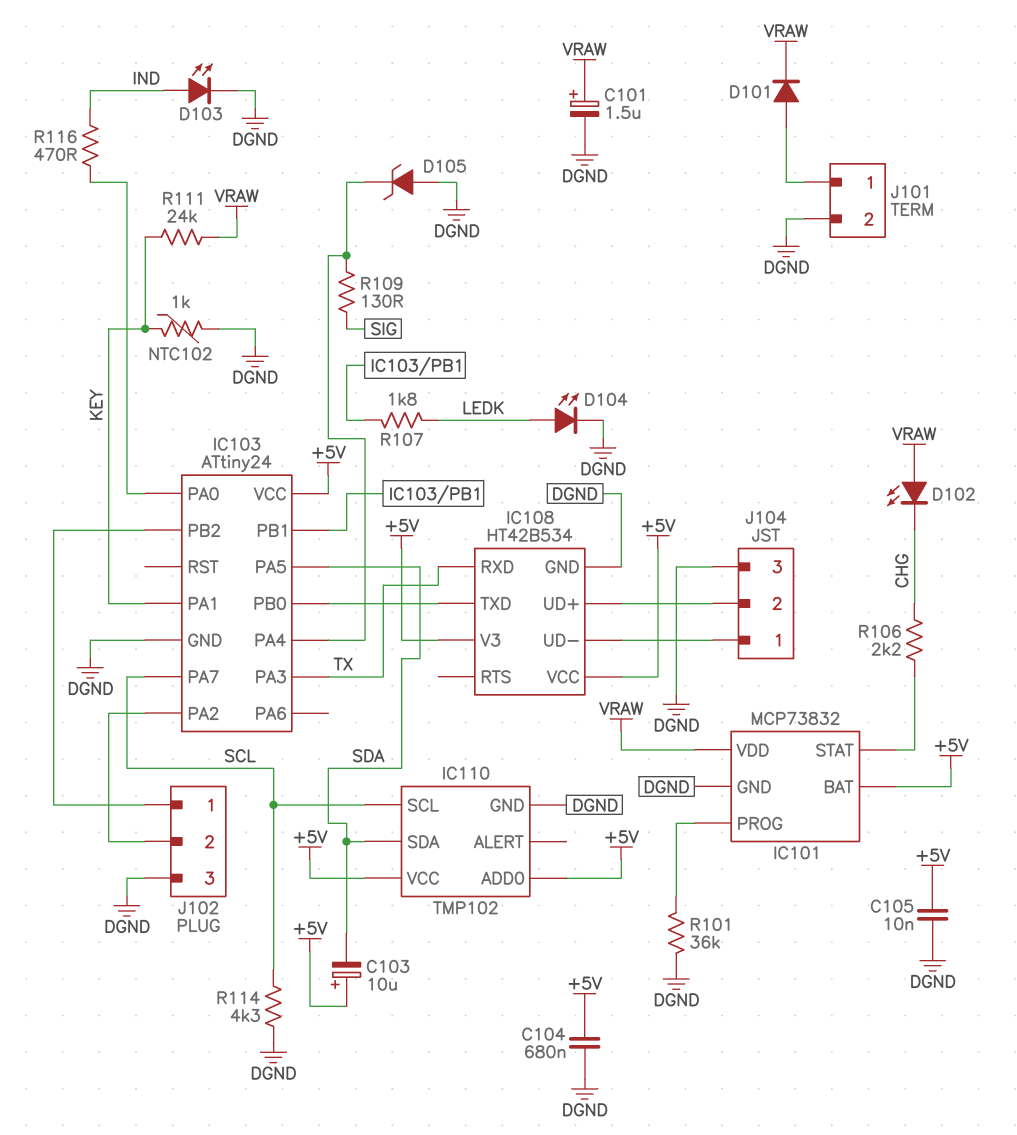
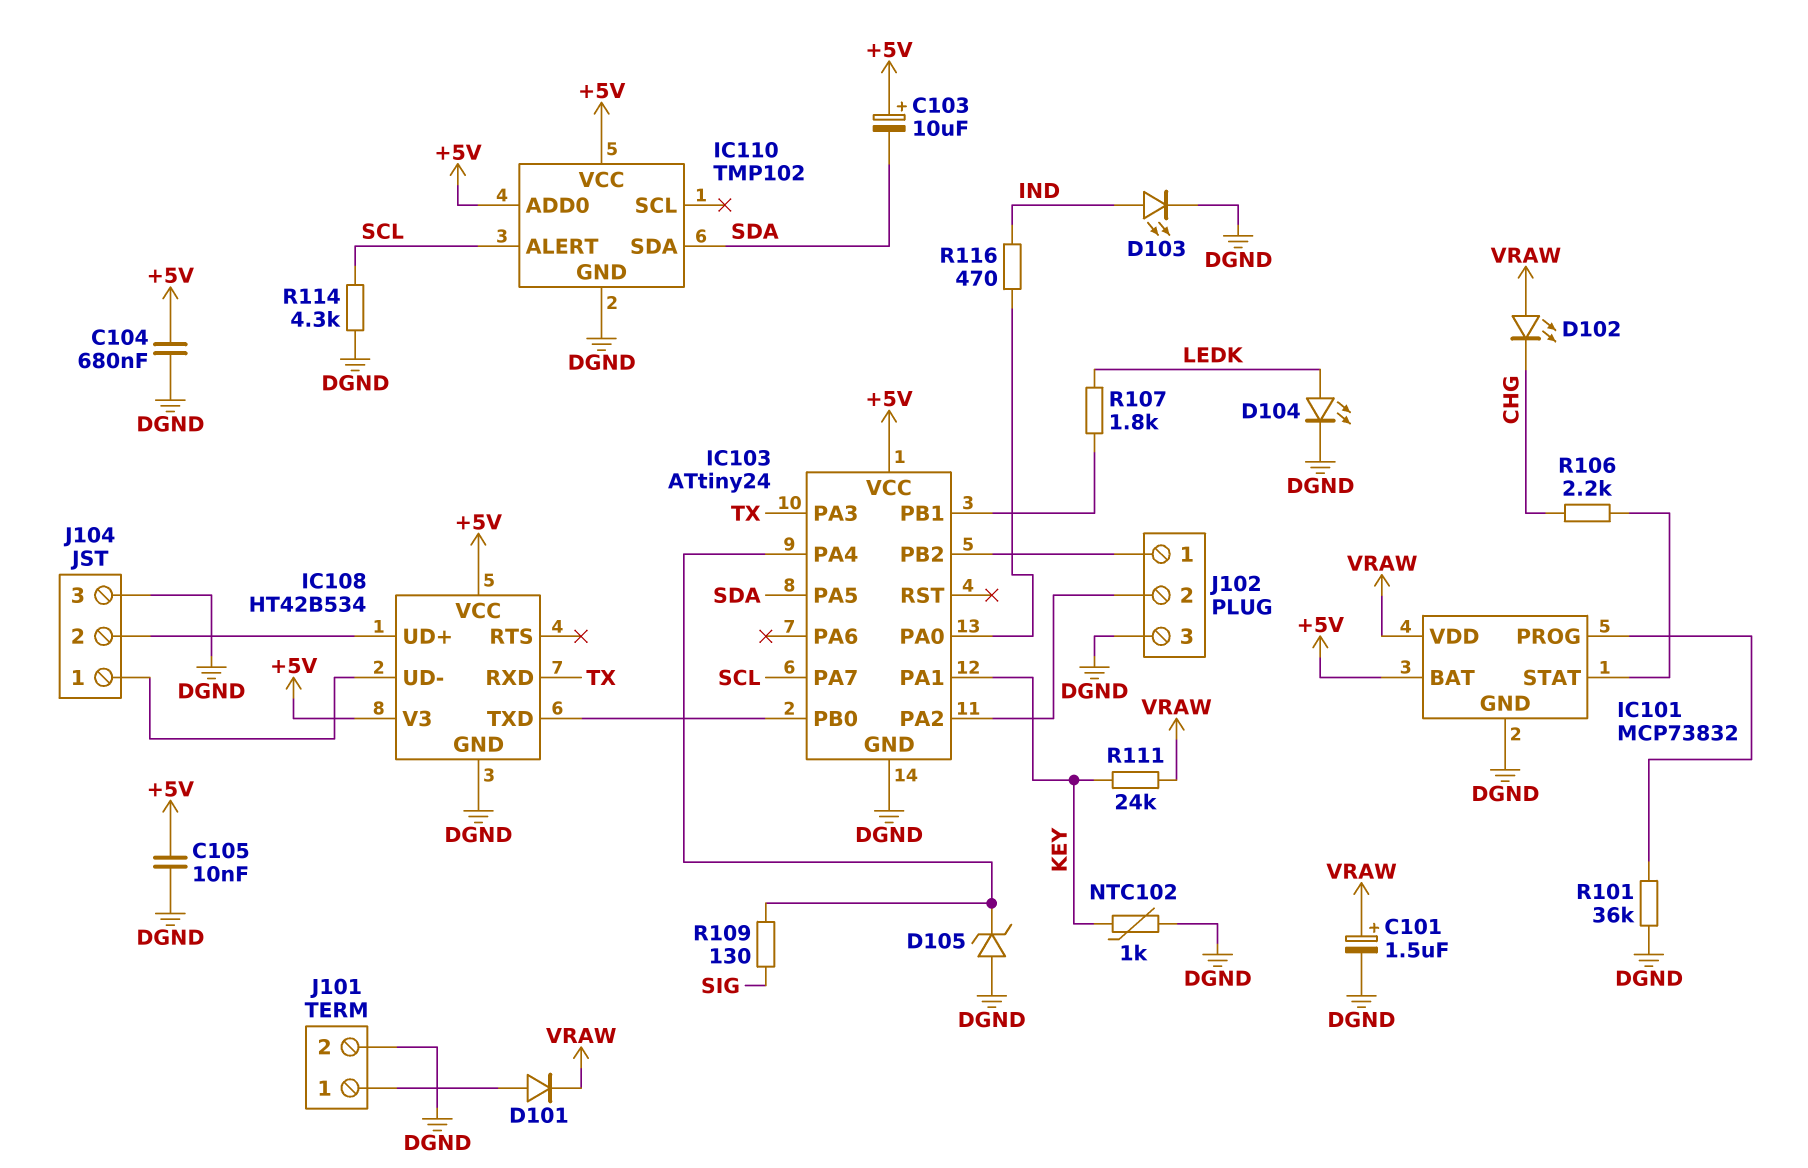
IC110 pin ALERT: none -> SCL
IC110 pin SCL: SCL -> none

